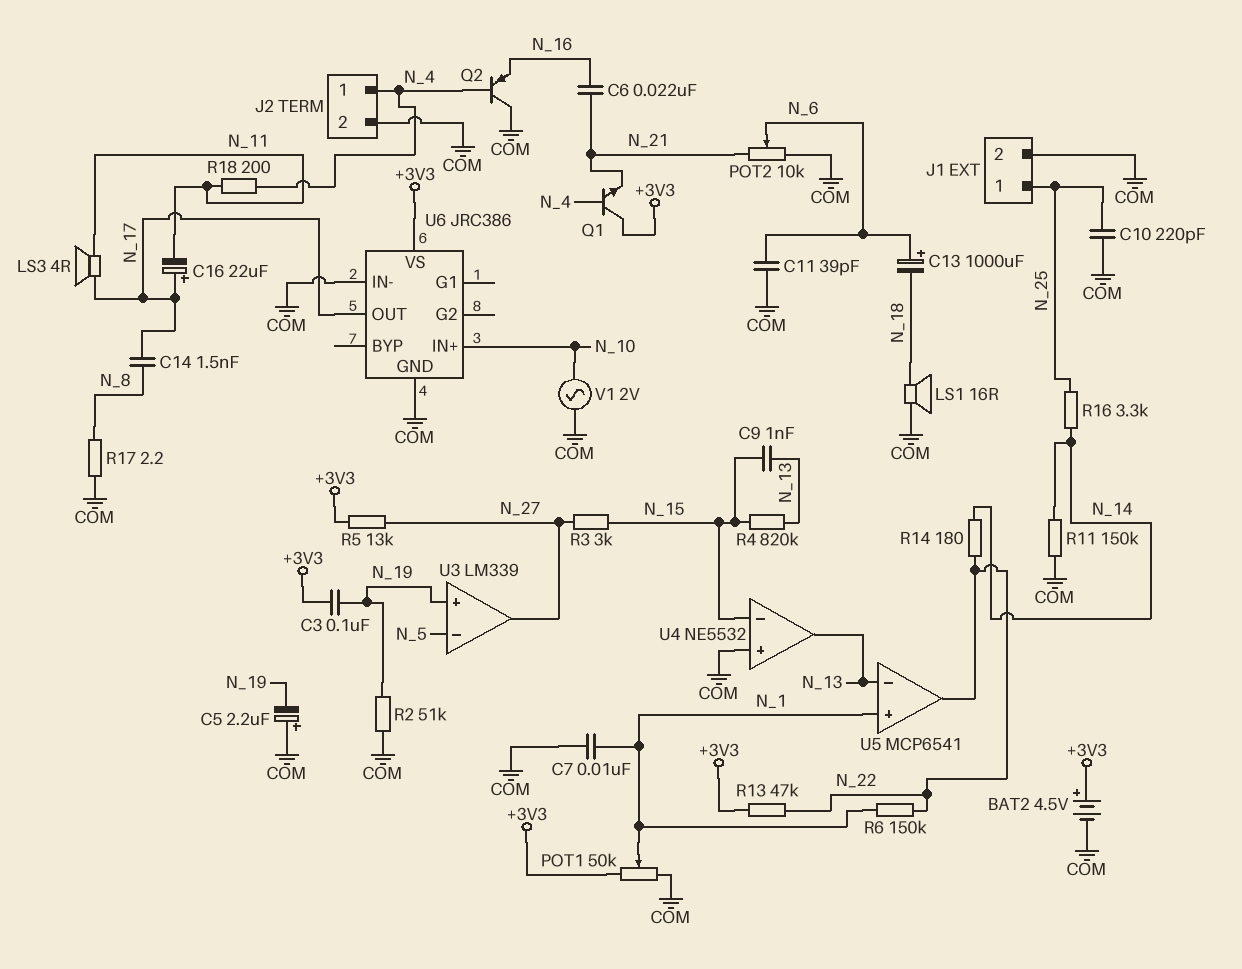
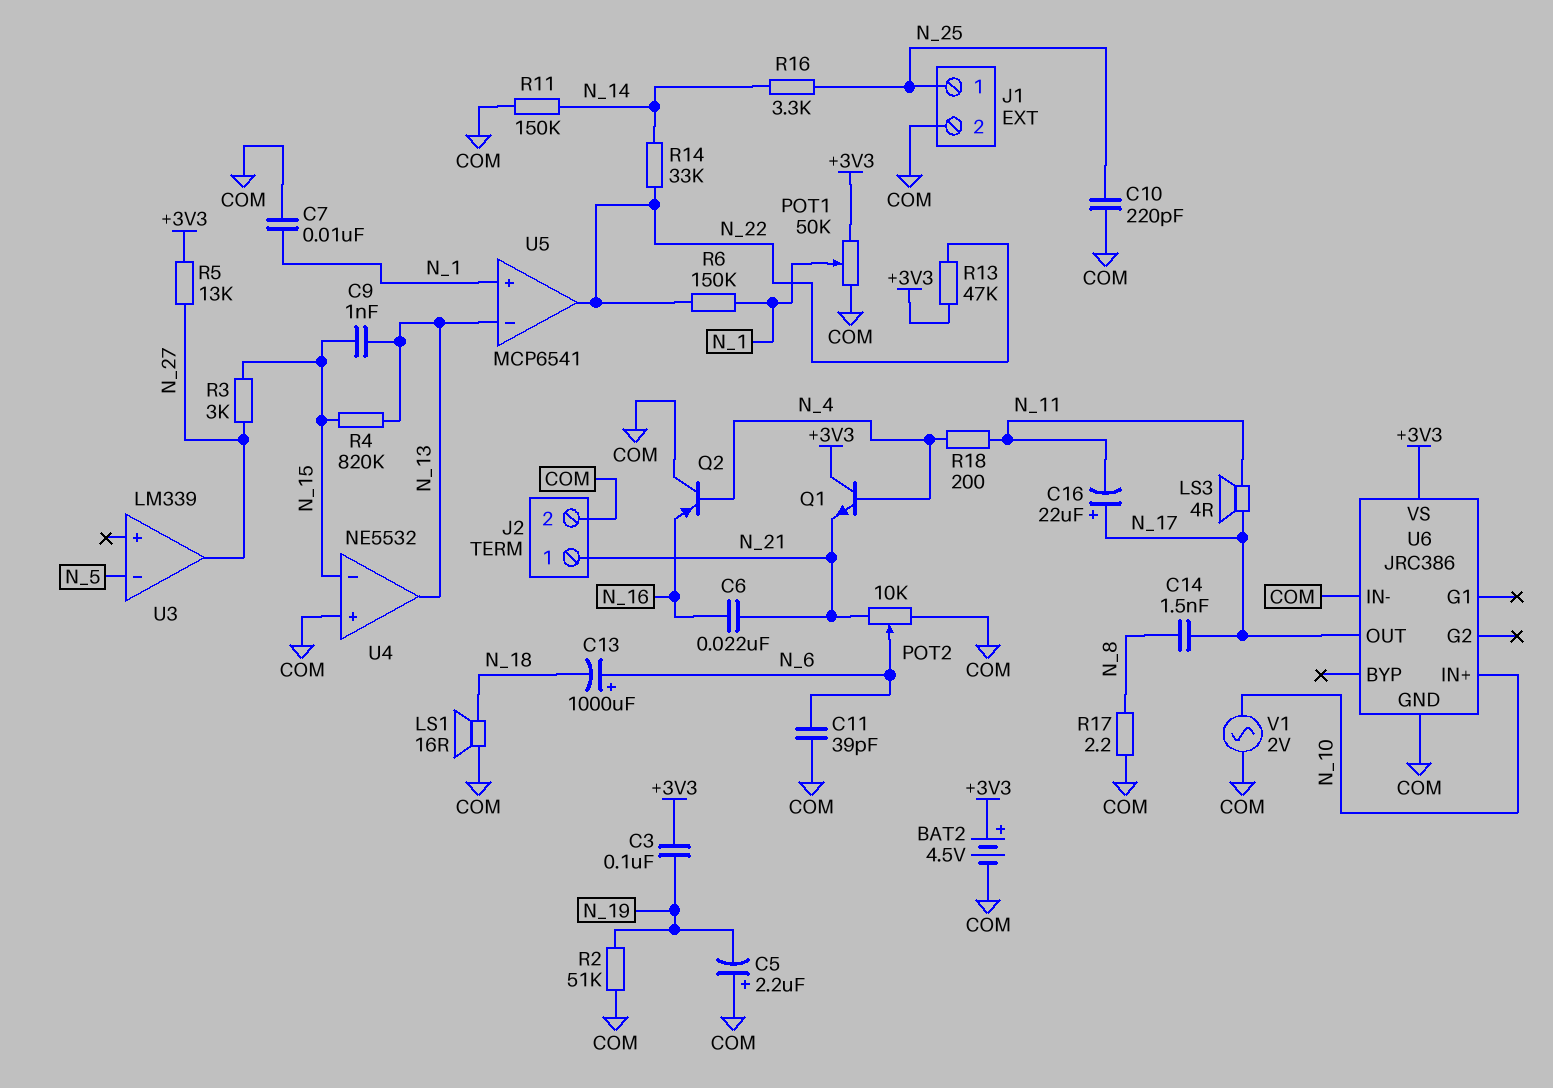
J2 pin 1: N_4 -> N_21
R14: 180 (N_14, N_22) -> 33k (N_14, N_22)
U3 pin in+: N_19 -> none

